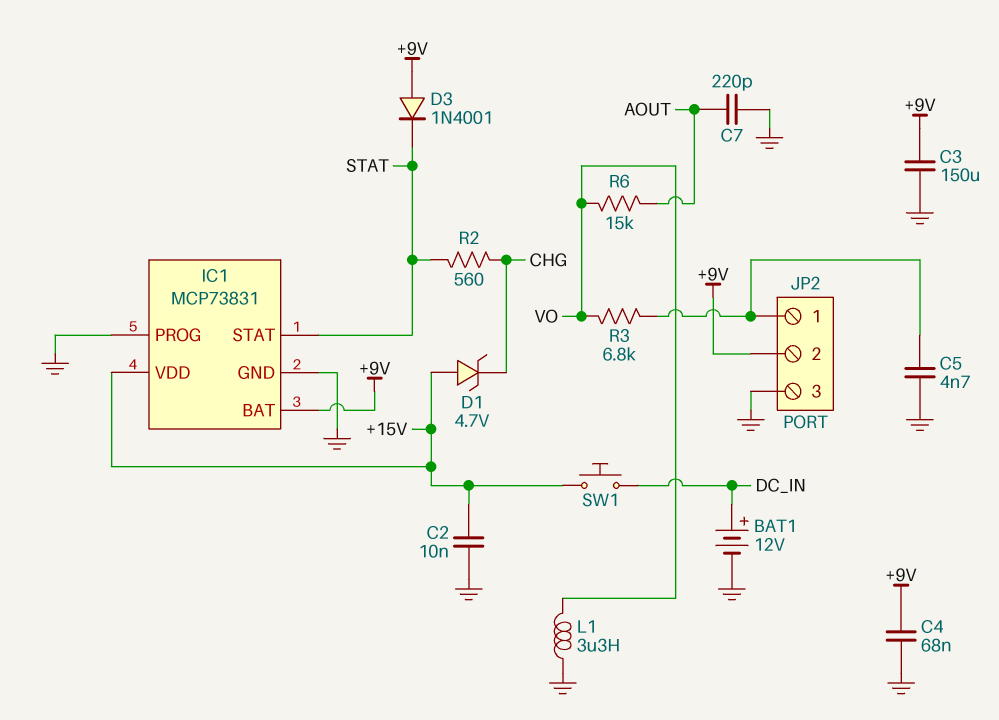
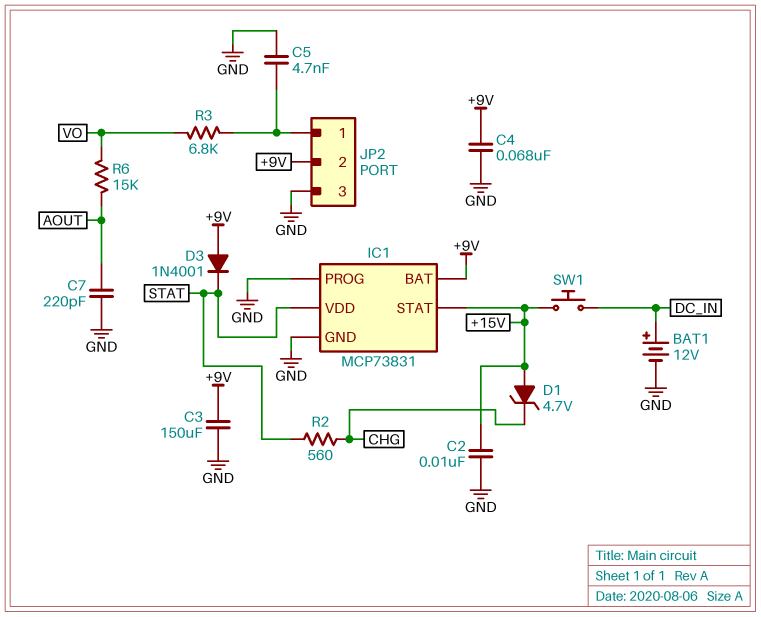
IC1 pin STAT: STAT -> +15V
IC1 pin VDD: +15V -> STAT
L1: 3.3uH (GND, VO) -> none

